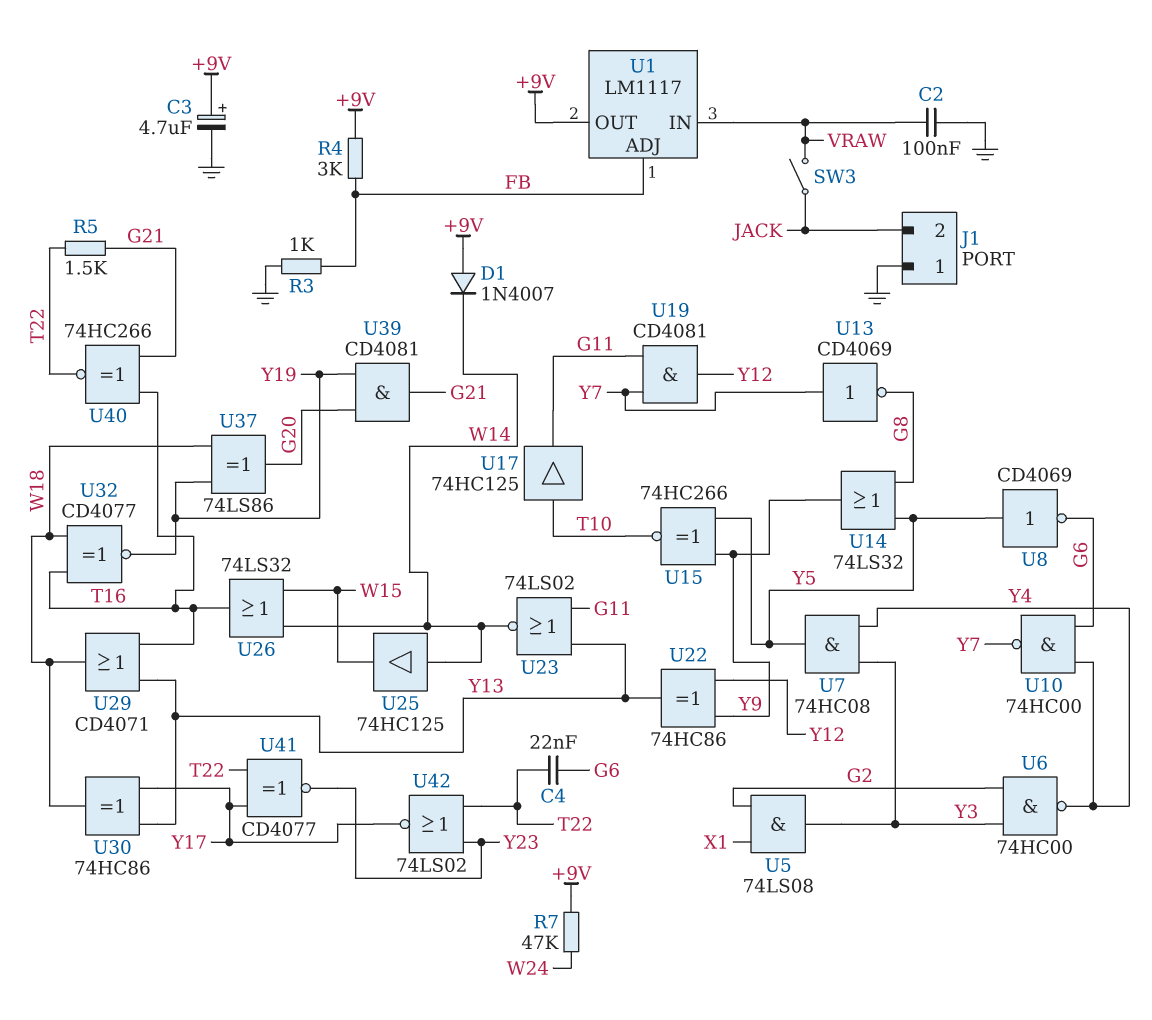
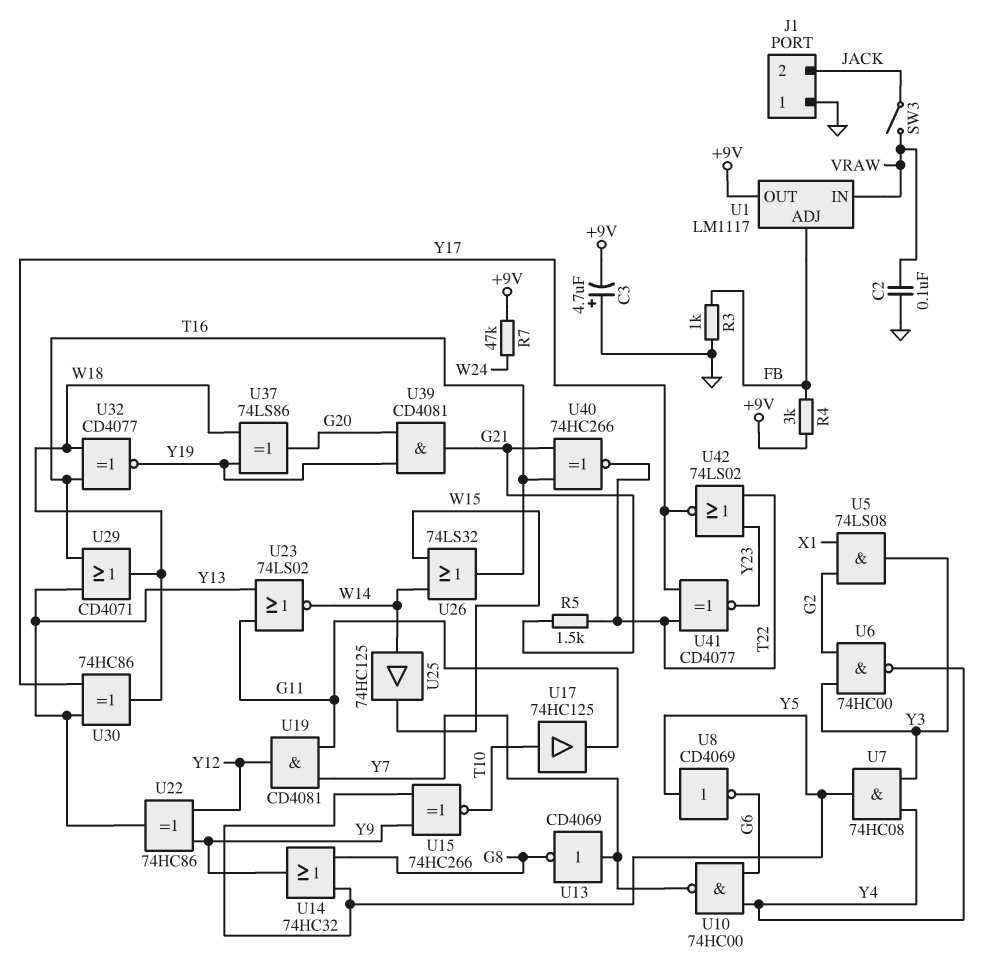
C3: 4.7uF (plus +9V, minus GND) -> 4.7uF (plus GND, minus +9V)
C4: 22nF (G6, T22) -> none
D1: diode 1N4007 (A +9V, K W14) -> none
U14: OR 74LS32 (in G8, in Y5, out Y9) -> OR 74HC32 (in G8, in Y5, out Y9)

